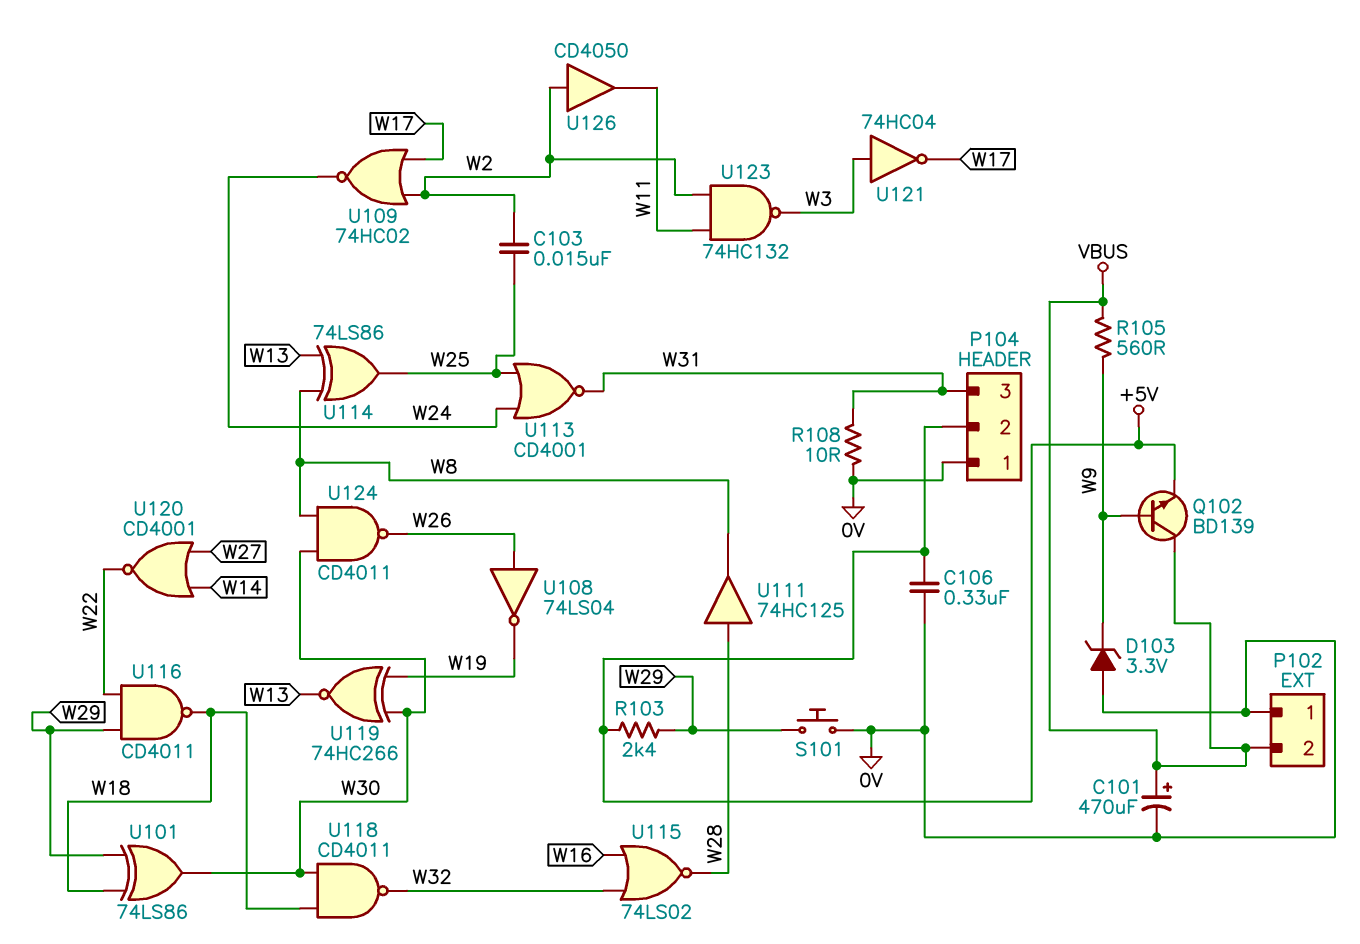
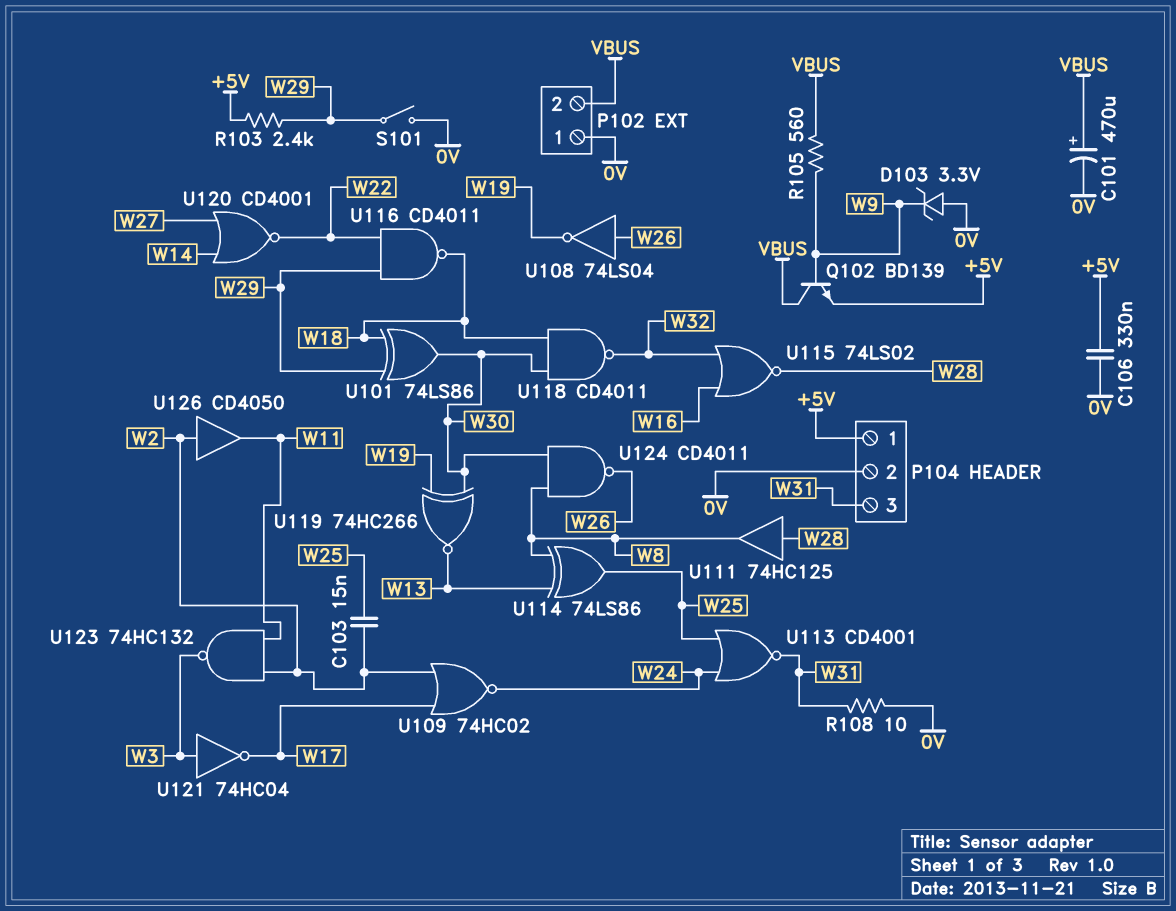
P104 pin 1: 0V -> +5V
P104 pin 2: +5V -> 0V
S101: button (0V, W29) -> switch (0V, W29)

